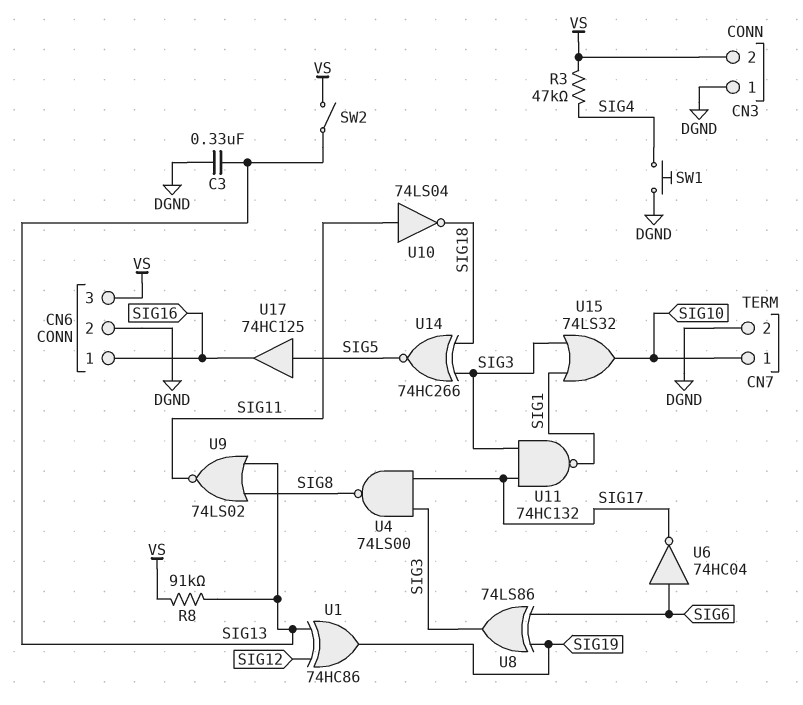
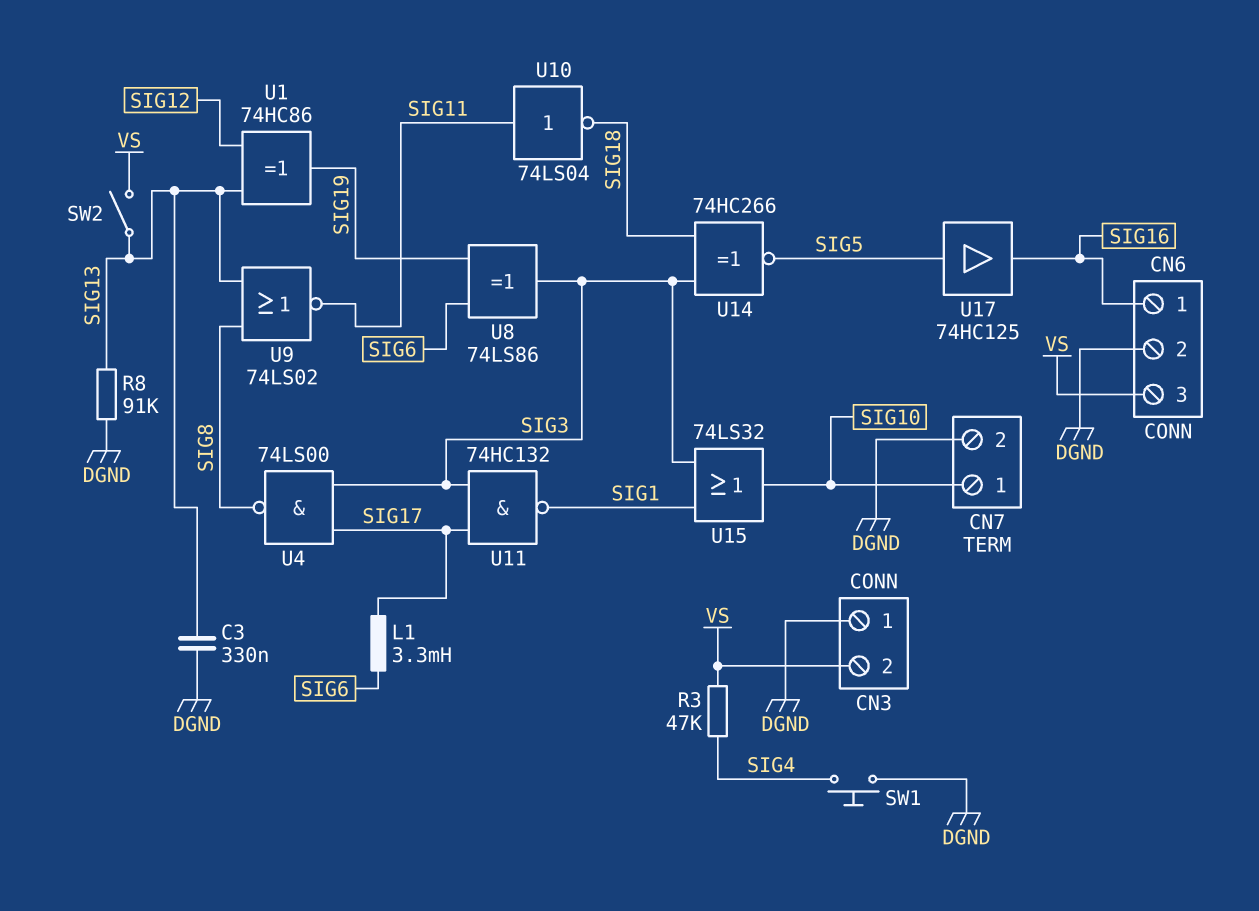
L1: none -> 3.3mH (SIG6, SIG17)
R8: 91k (SIG13, VS) -> 91k (DGND, SIG13)
U6: NOT 74HC04 (in SIG6, out SIG17) -> none

